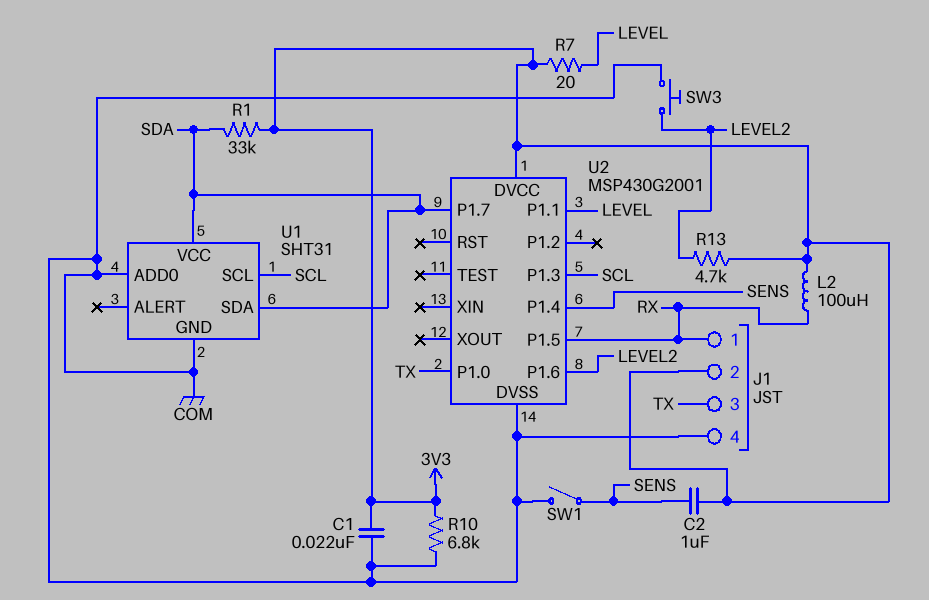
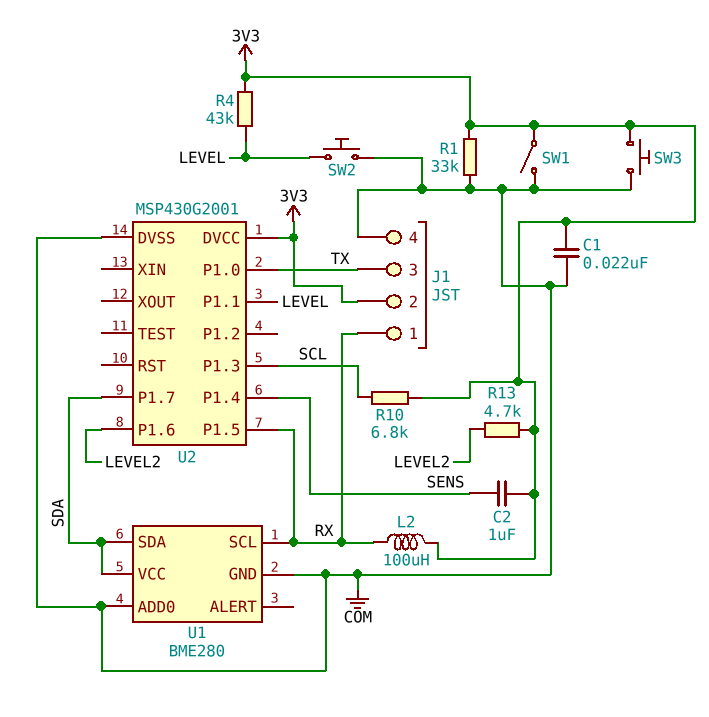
R1: 33k (3V3, SDA) -> 33k (3V3, COM)
R4: none -> 43k (3V3, LEVEL)
R7: 20 (3V3, LEVEL) -> none
R10: 6.8k (3V3, COM) -> 6.8k (3V3, SCL)
SW1: switch (COM, SENS) -> switch (3V3, COM)
SW2: none -> button (COM, LEVEL)
SW3: button (COM, LEVEL2) -> button (3V3, COM)
U1: SHT31 -> BME280
U1 pin SCL: SCL -> RX

